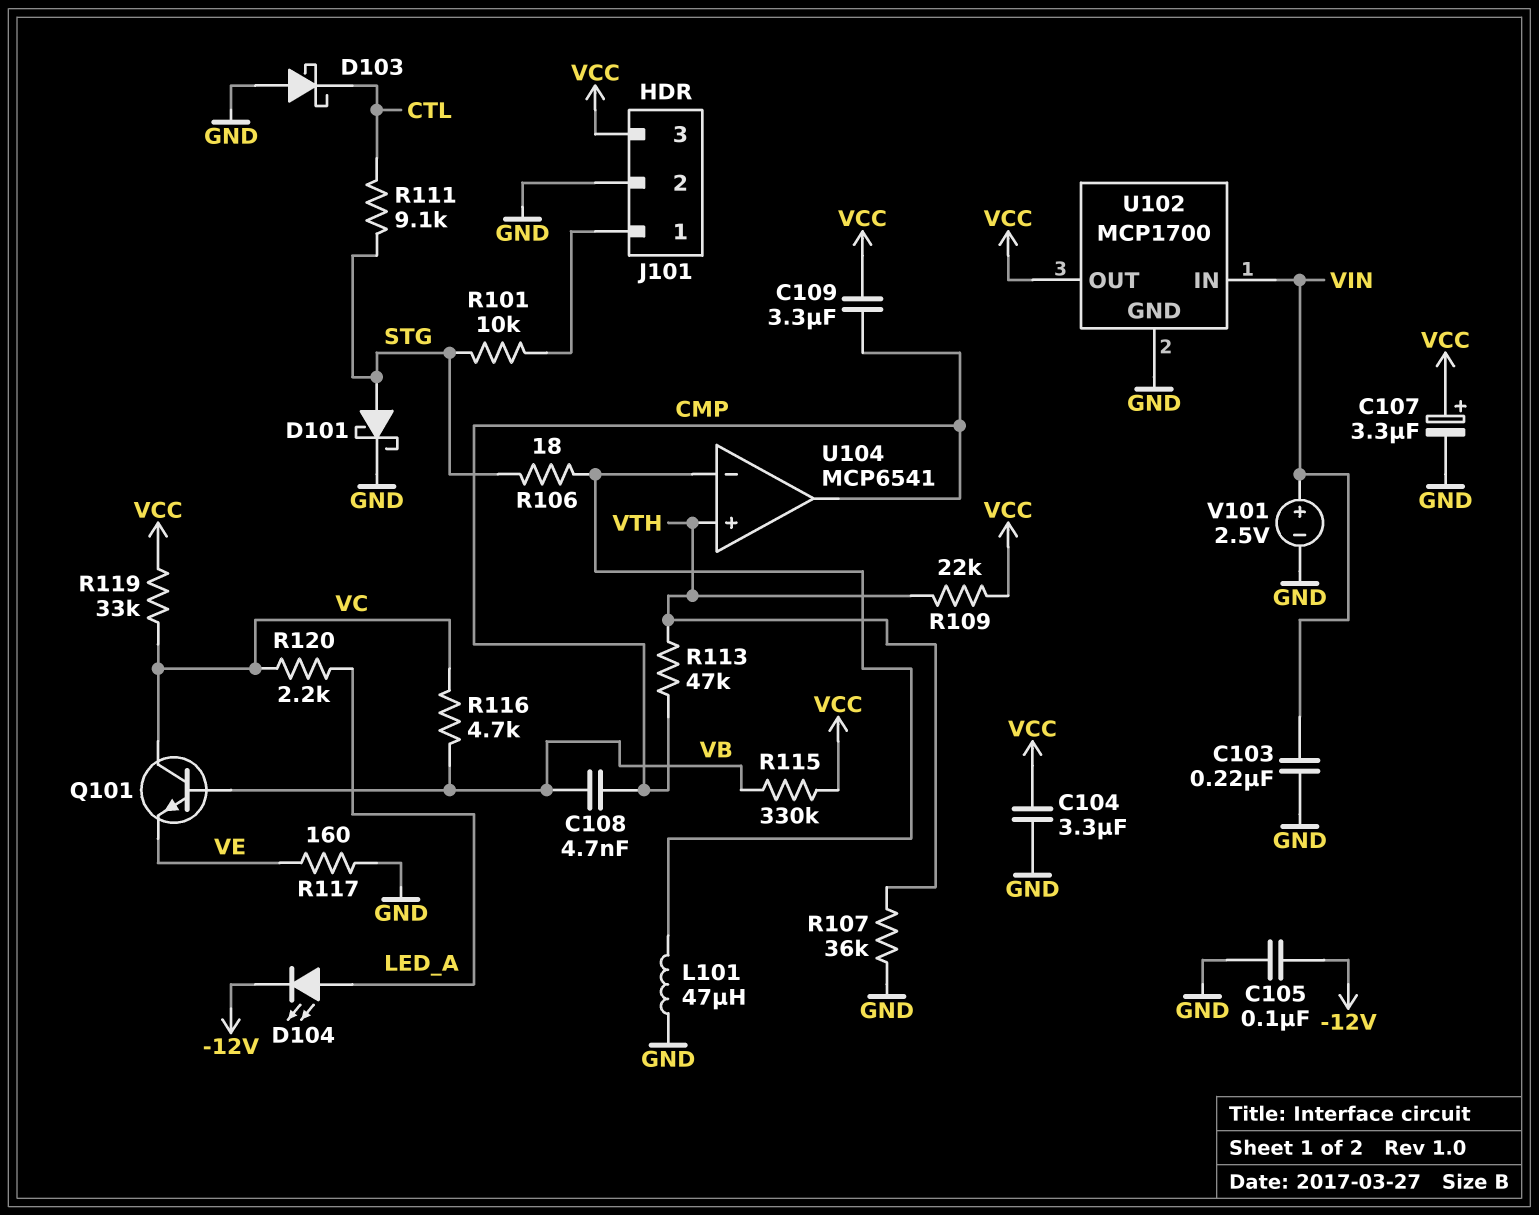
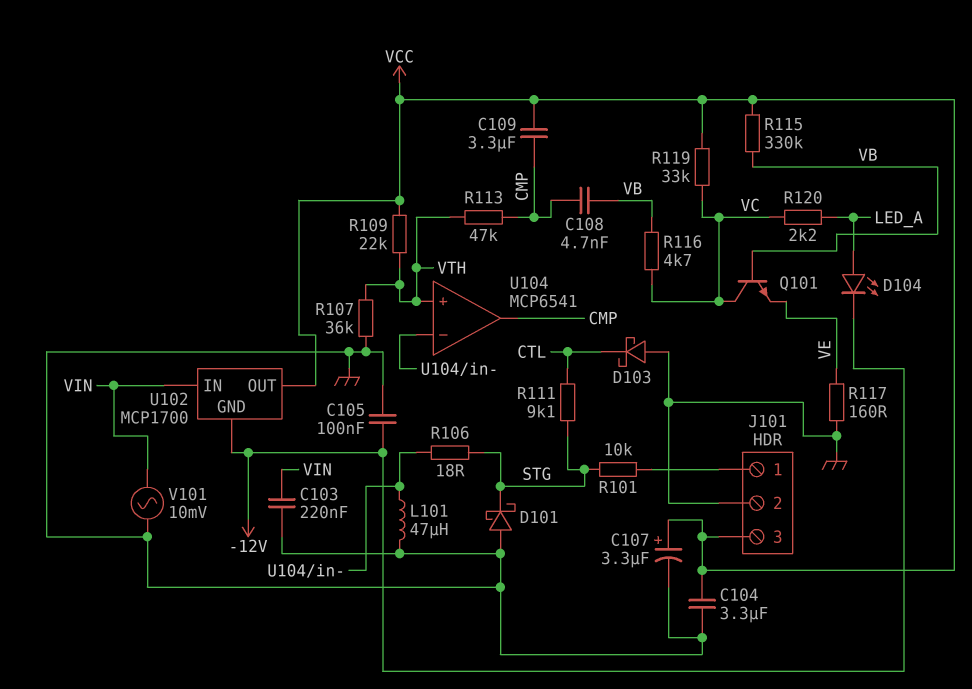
D101: schottky (A STG, K GND) -> schottky (A GND, K STG)
U102 pin GND: GND -> -12V
V101: 2.5V (plus VIN, minus GND) -> AC 10mV (GND, VIN)

